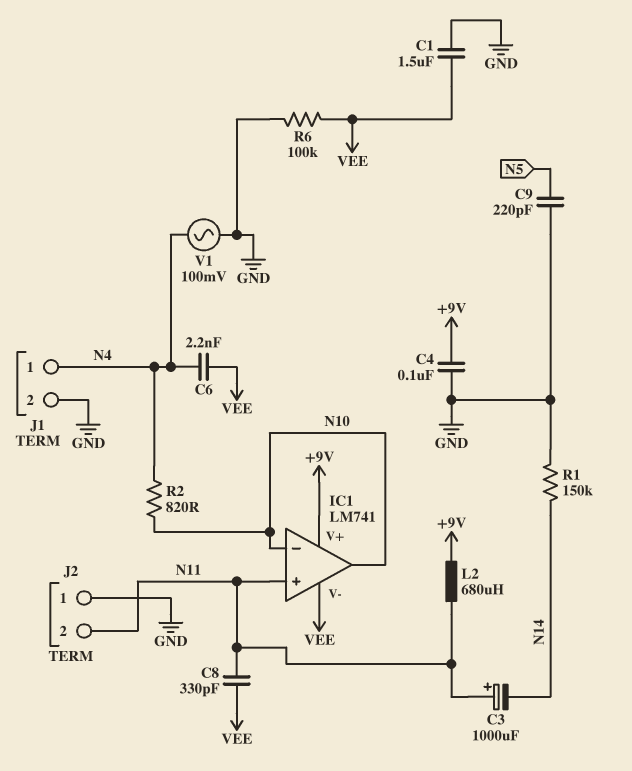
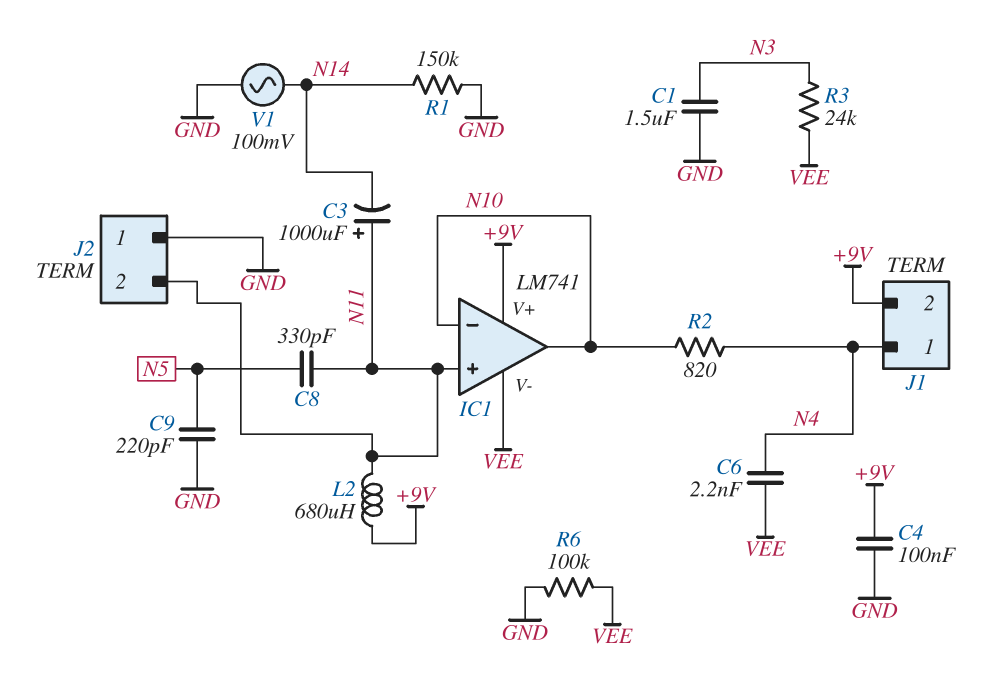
C1: 1.5uF (GND, VEE) -> 1.5uF (GND, N3)
C8: 330pF (N11, VEE) -> 330pF (N5, N11)
J1 pin 2: GND -> +9V
R3: none -> 24k (N3, VEE)
V1: AC 100mV (GND, N4) -> AC 100mV (GND, N14)

